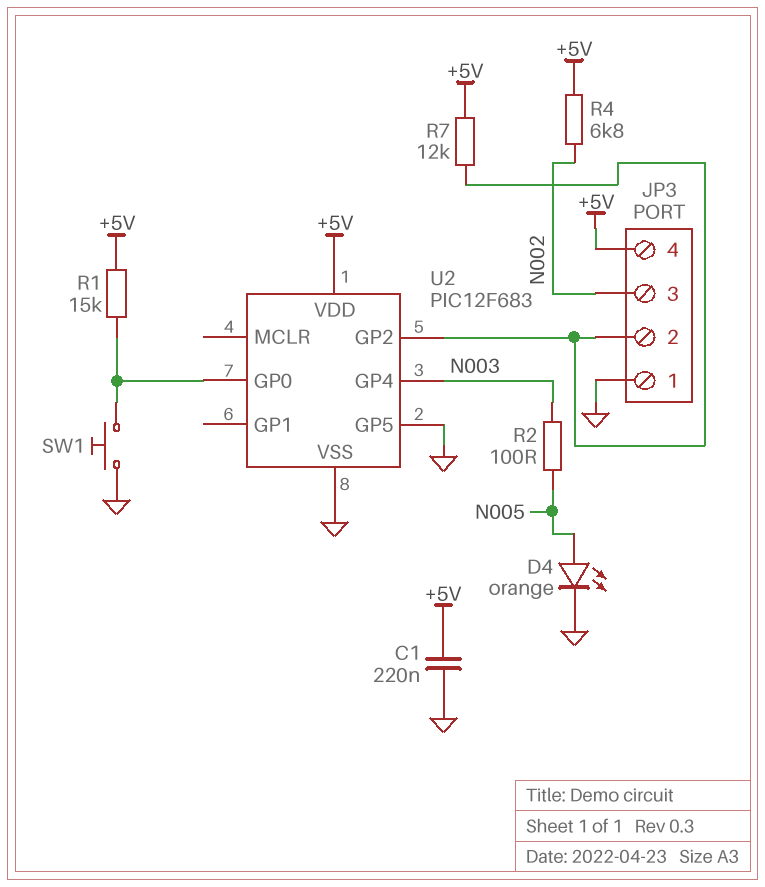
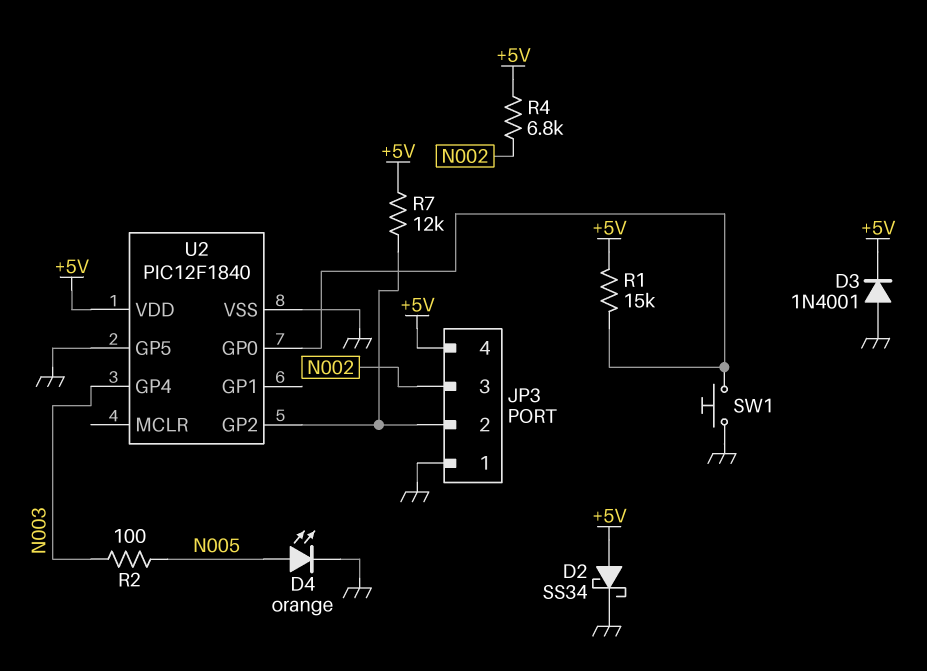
C1: 220nF (+5V, GND) -> none
D2: none -> schottky SS34 (A +5V, K GND)
D3: none -> diode 1N4001 (A GND, K +5V)
U2: PIC12F683 -> PIC12F1840

